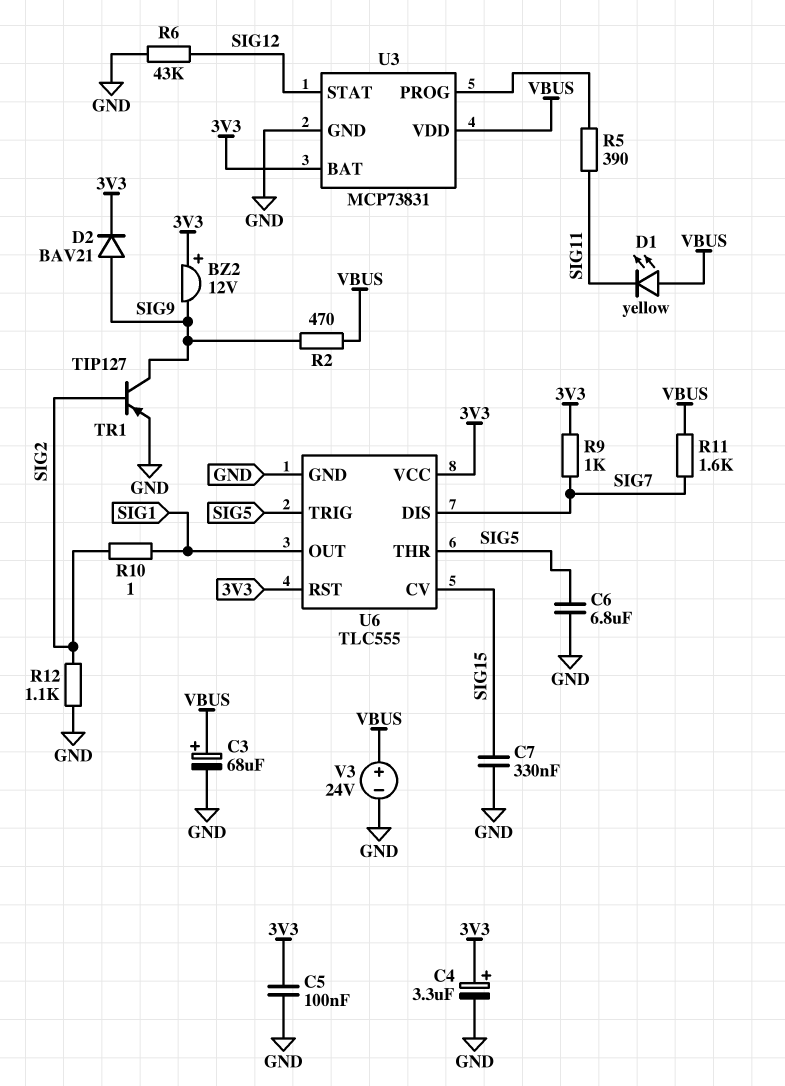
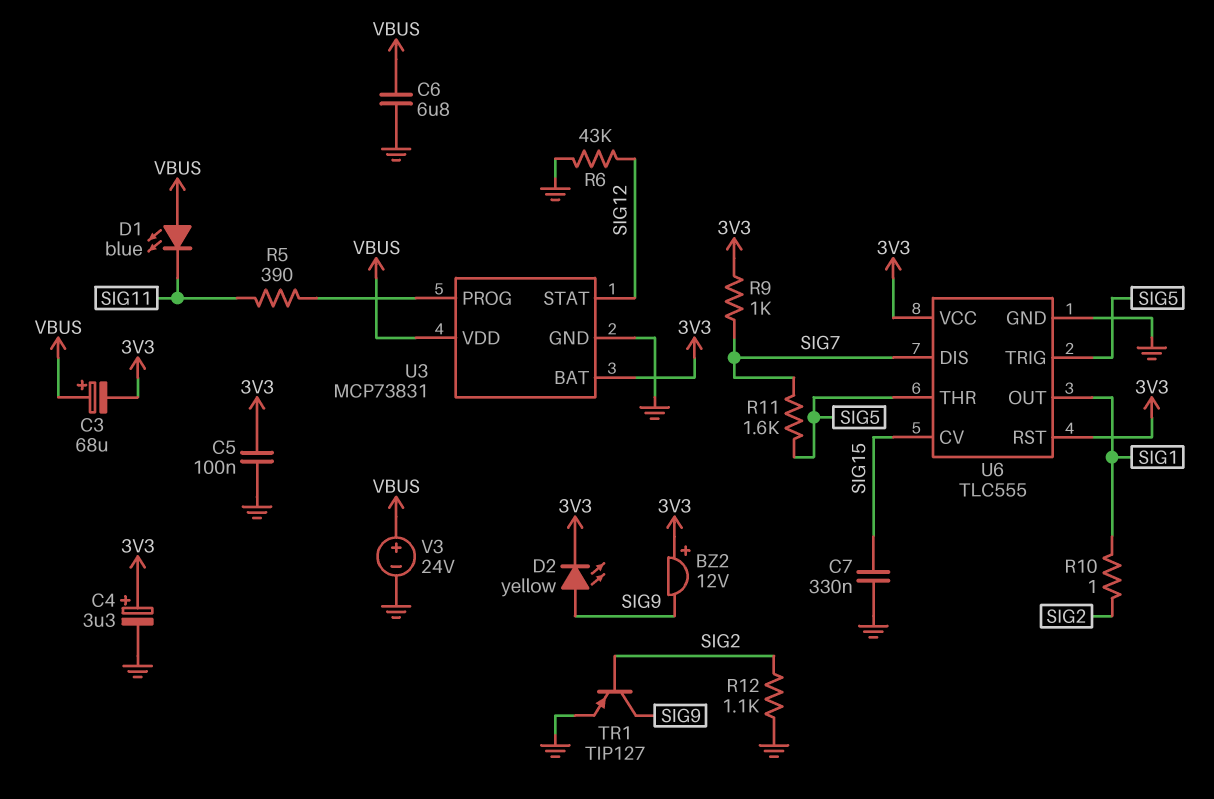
C3: 68uF (plus VBUS, minus GND) -> 68uF (plus VBUS, minus 3V3)
C6: 6.8uF (GND, SIG5) -> 6.8uF (GND, VBUS)
D1: LED yellow (A VBUS, K SIG11) -> LED blue (A VBUS, K SIG11)
D2: diode BAV21 (A SIG9, K 3V3) -> LED yellow (A SIG9, K 3V3)
R2: 470 (SIG9, VBUS) -> none
R11: 1.6k (SIG7, VBUS) -> 1.6k (SIG5, SIG7)

